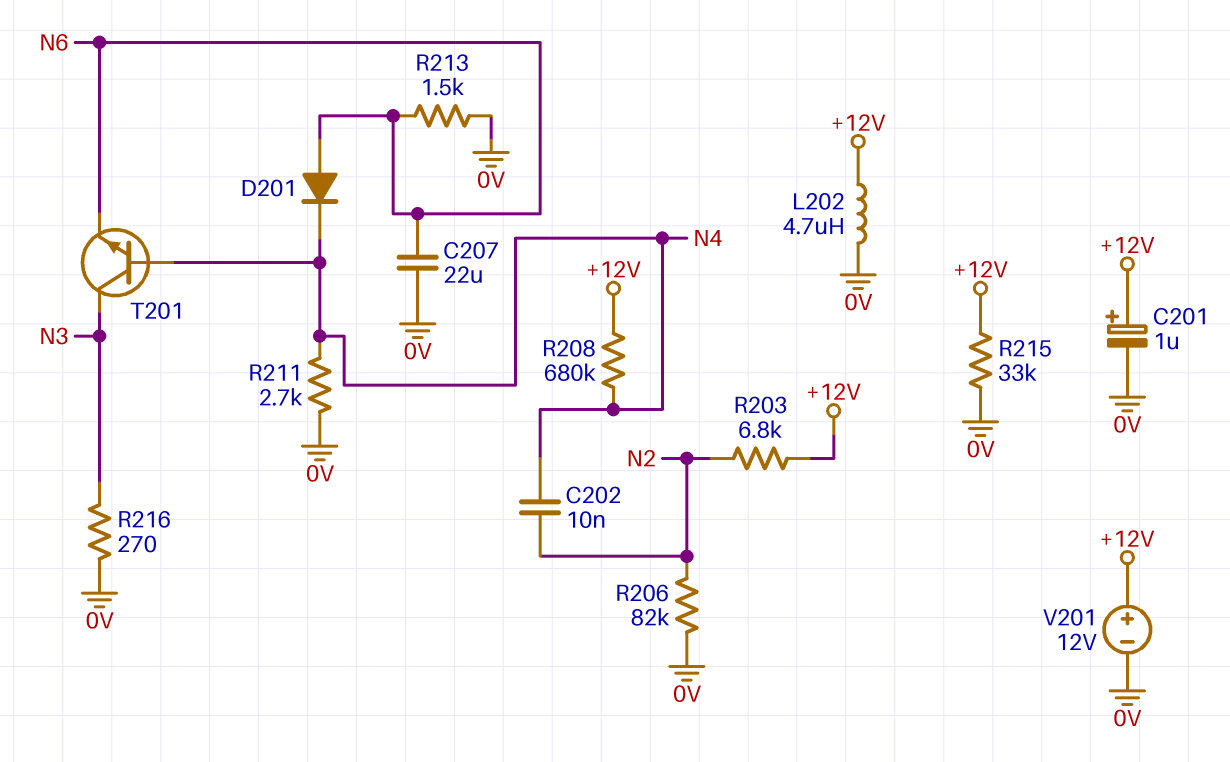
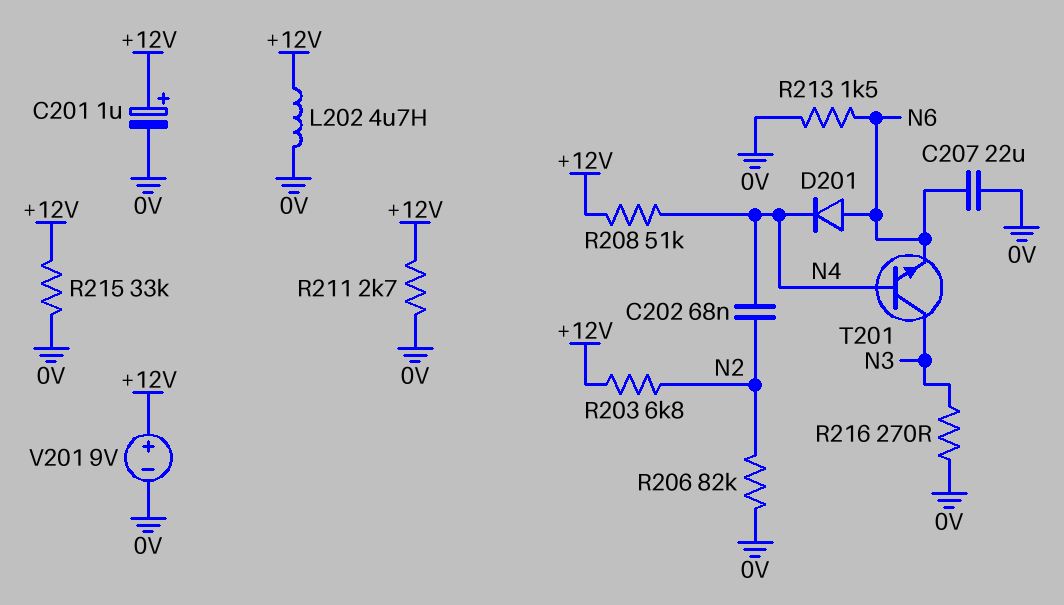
C202: 10nF (N2, N4) -> 68nF (N2, N4)
R208: 680k (+12V, N4) -> 51k (+12V, N4)
R211: 2.7k (0V, N4) -> 2.7k (+12V, 0V)
V201: 12V (plus +12V, minus 0V) -> 9V (plus +12V, minus 0V)

